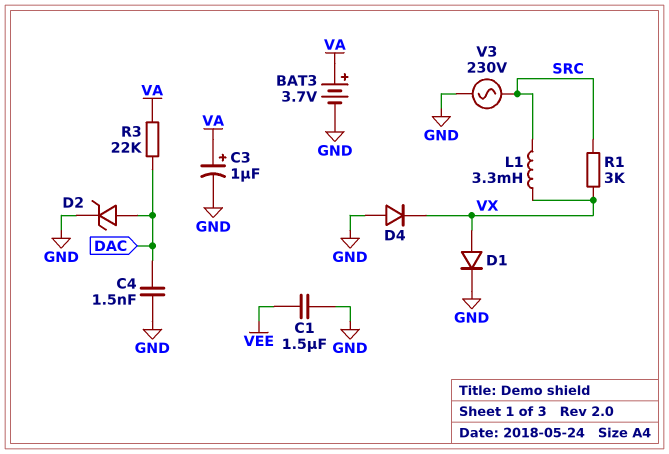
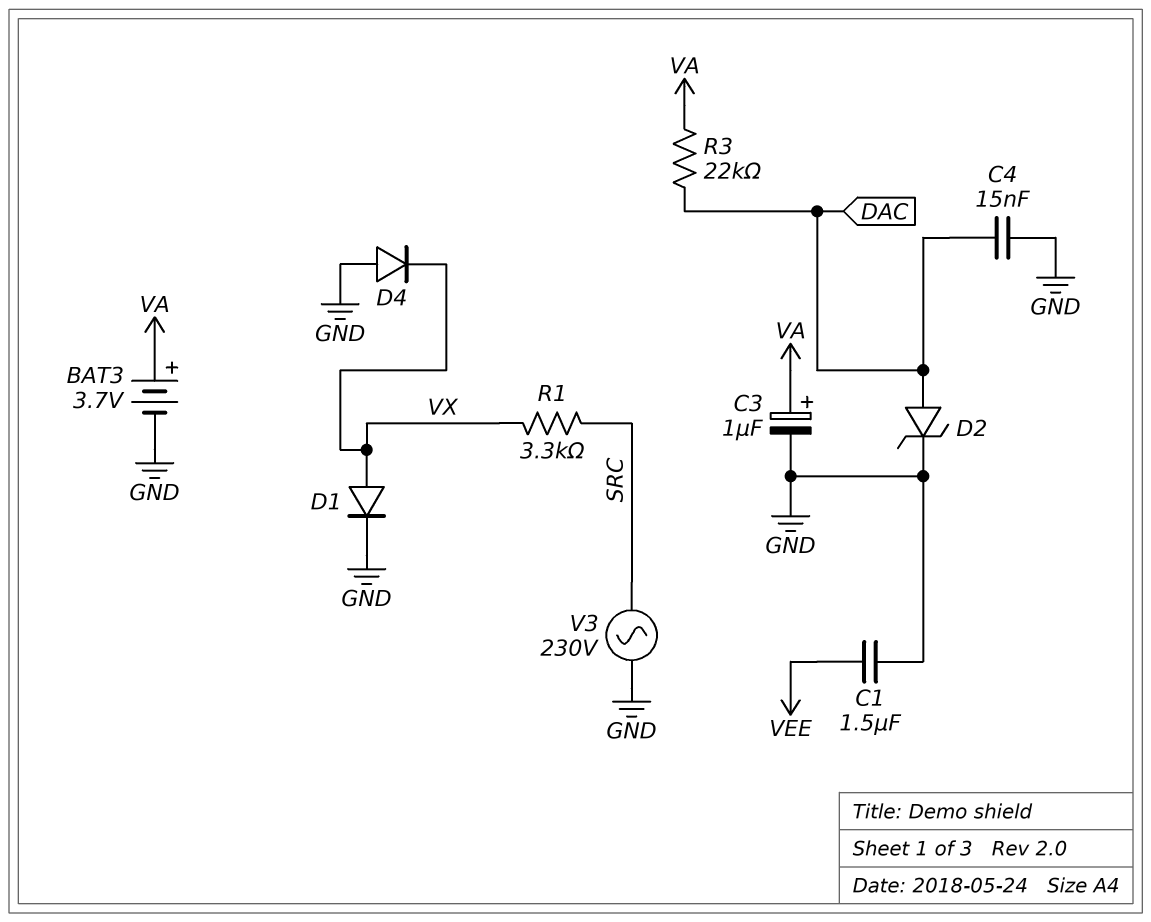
C4: 1.5nF (DAC, GND) -> 15nF (DAC, GND)
L1: 3.3mH (SRC, VX) -> none
R1: 3k (SRC, VX) -> 3.3k (SRC, VX)

